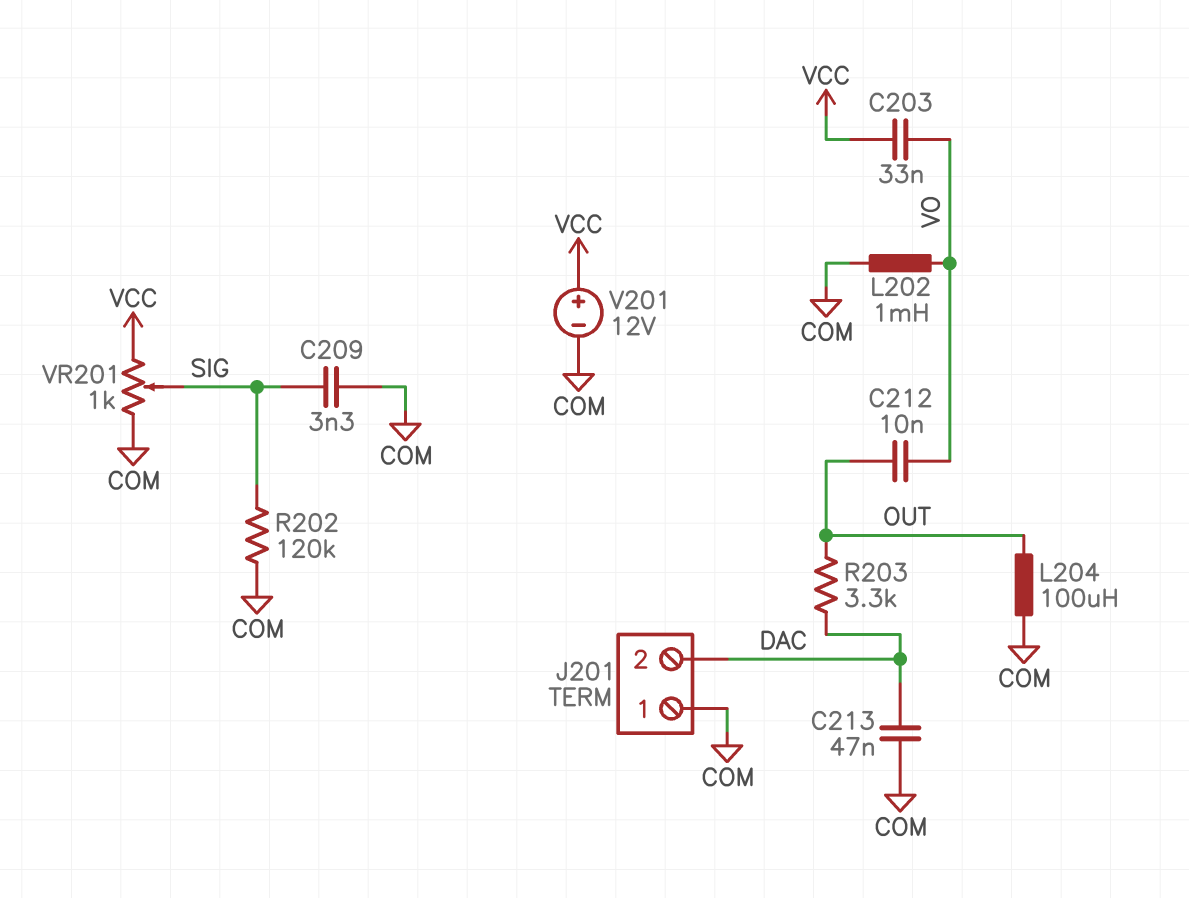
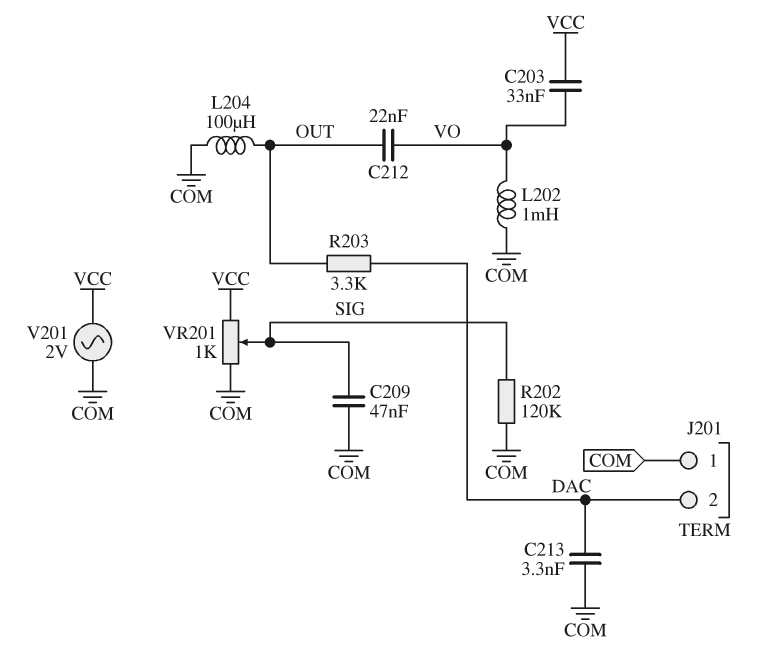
C209: 3.3nF (COM, SIG) -> 47nF (COM, SIG)
C212: 10nF (OUT, VO) -> 22nF (OUT, VO)
C213: 47nF (COM, DAC) -> 3.3nF (COM, DAC)
V201: 12V (plus VCC, minus COM) -> AC 2V (COM, VCC)

